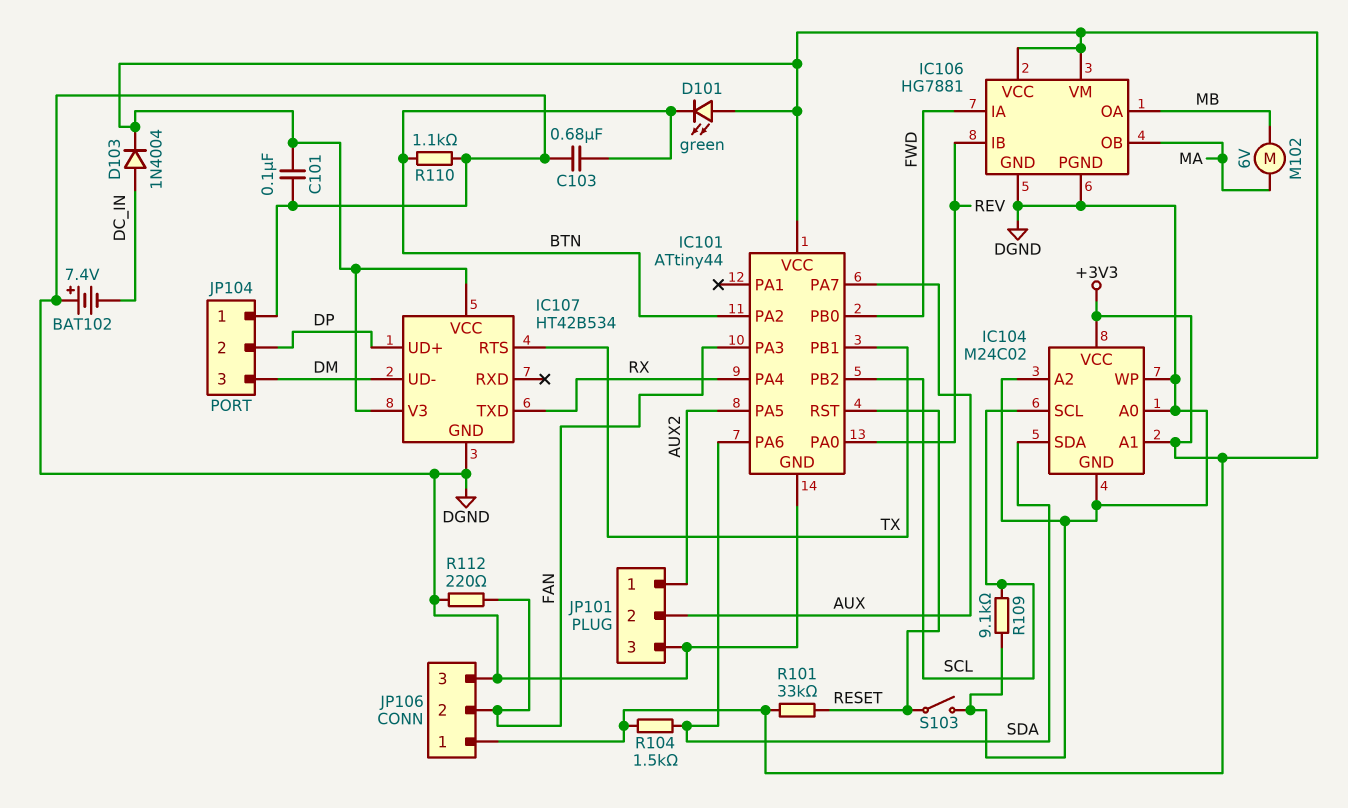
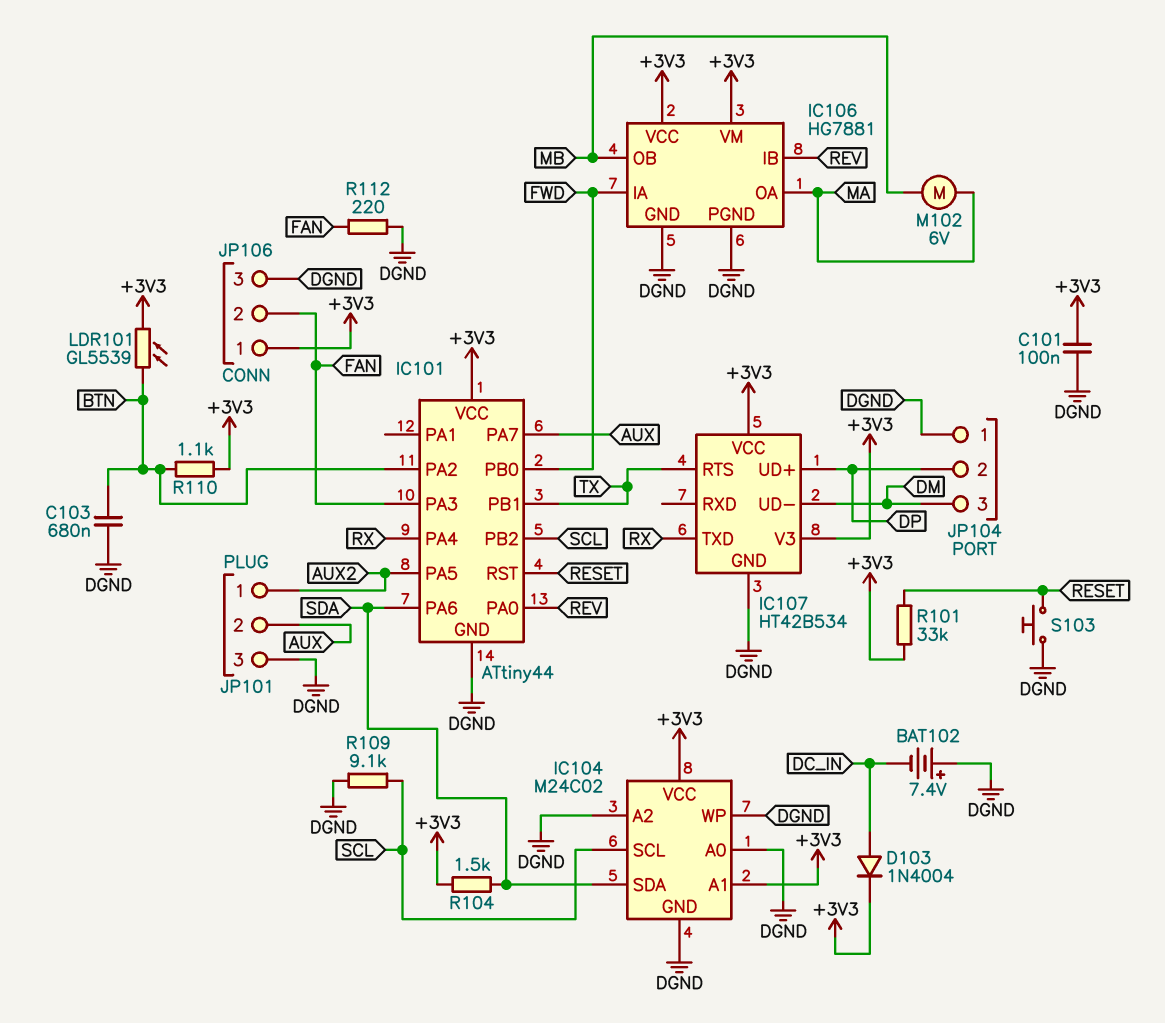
D101: LED green (A +3V3, K BTN) -> none
IC106 pin OA: MB -> MA
IC106 pin OB: MA -> MB
LDR101: none -> GL5539 (+3V3, BTN)
R110: 1.1k (BTN, DGND) -> 1.1k (+3V3, BTN)
S103: switch (DGND, RESET) -> button (DGND, RESET)

